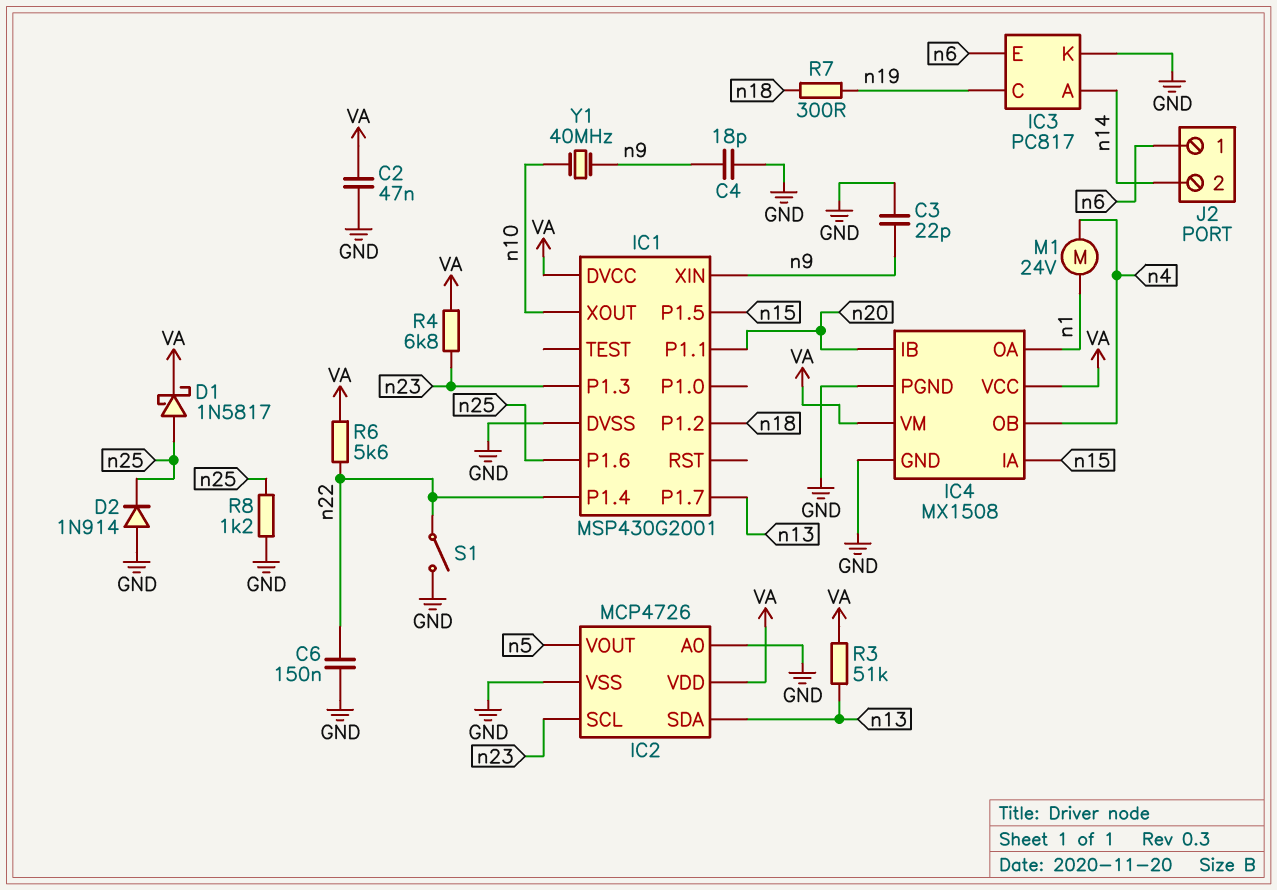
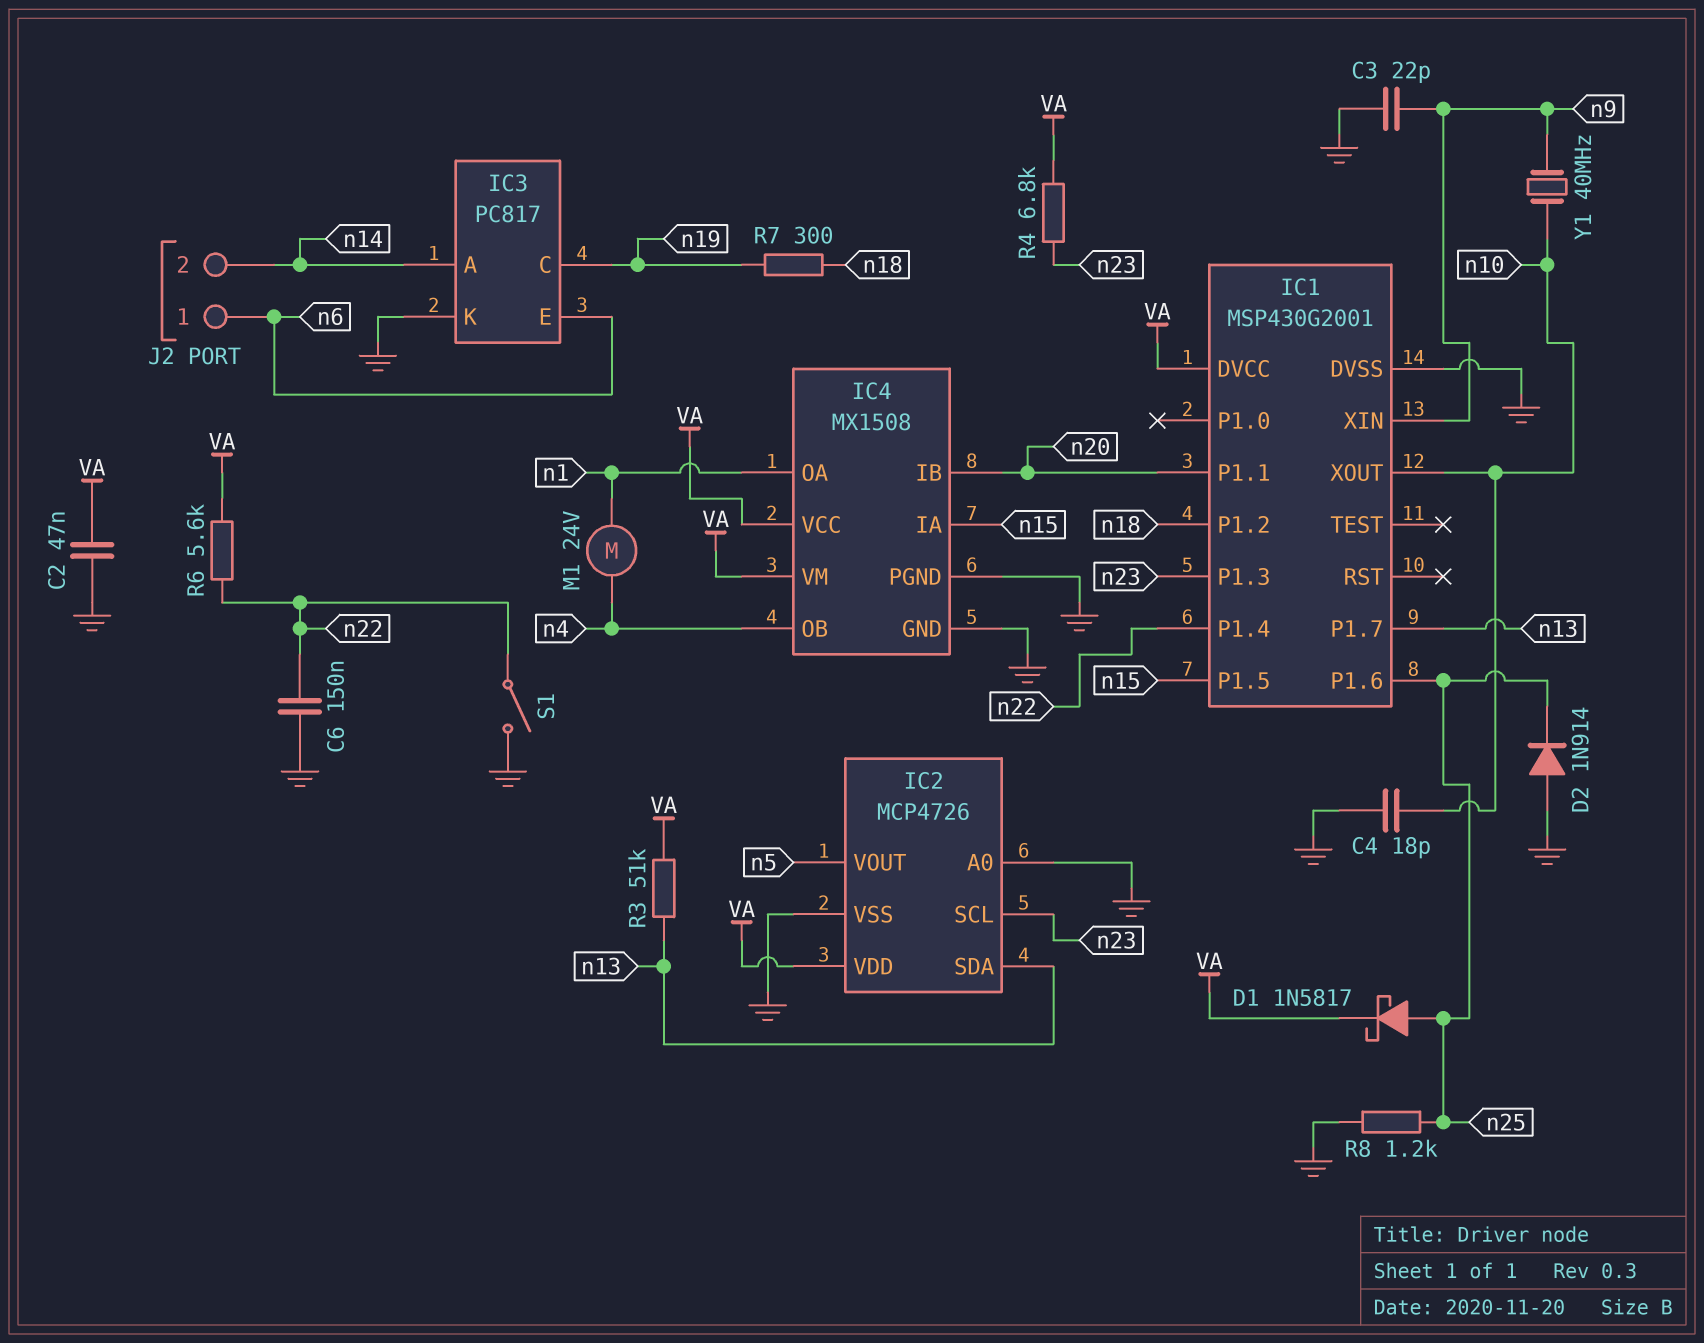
C4: 18pF (GND, n9) -> 18pF (GND, n10)

